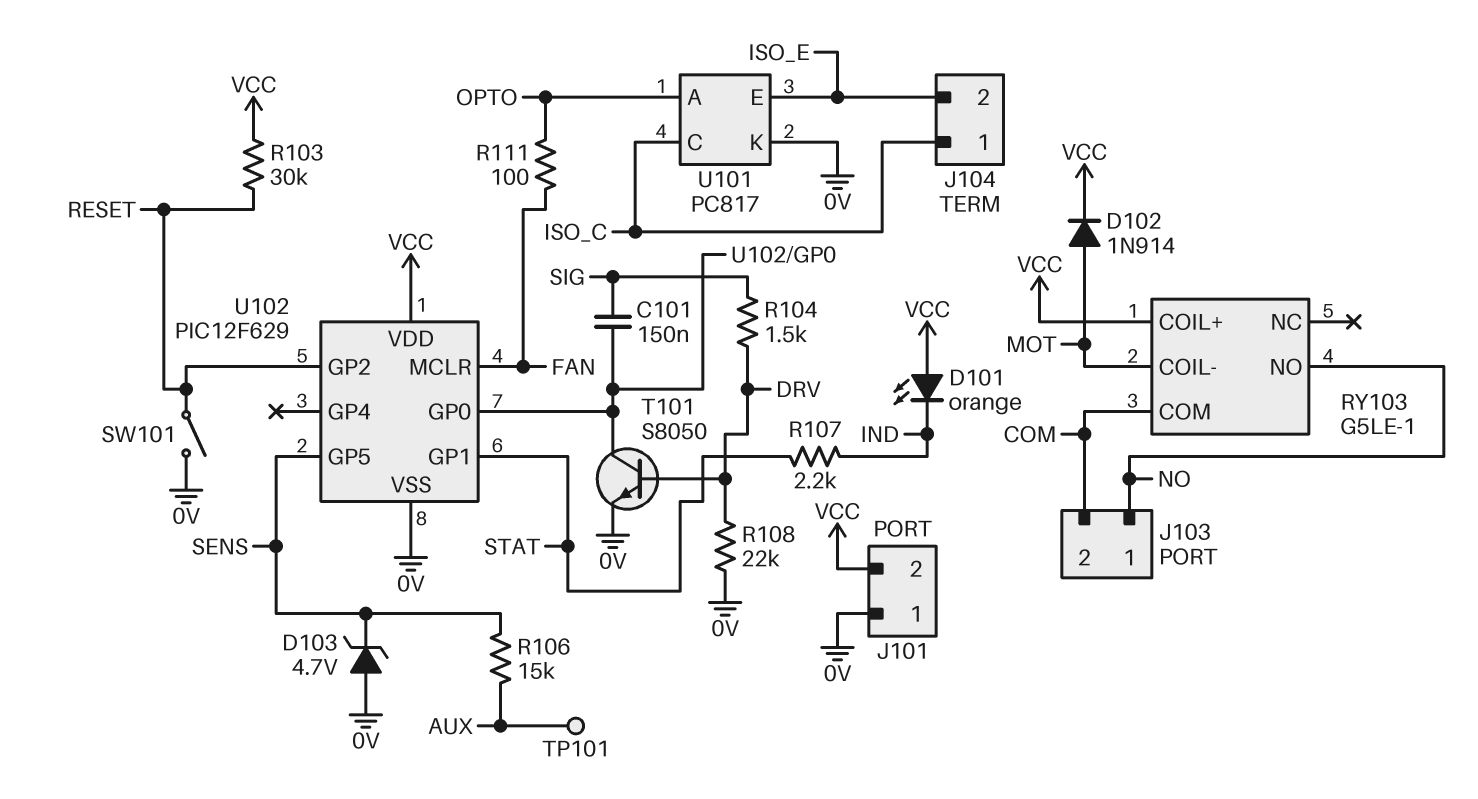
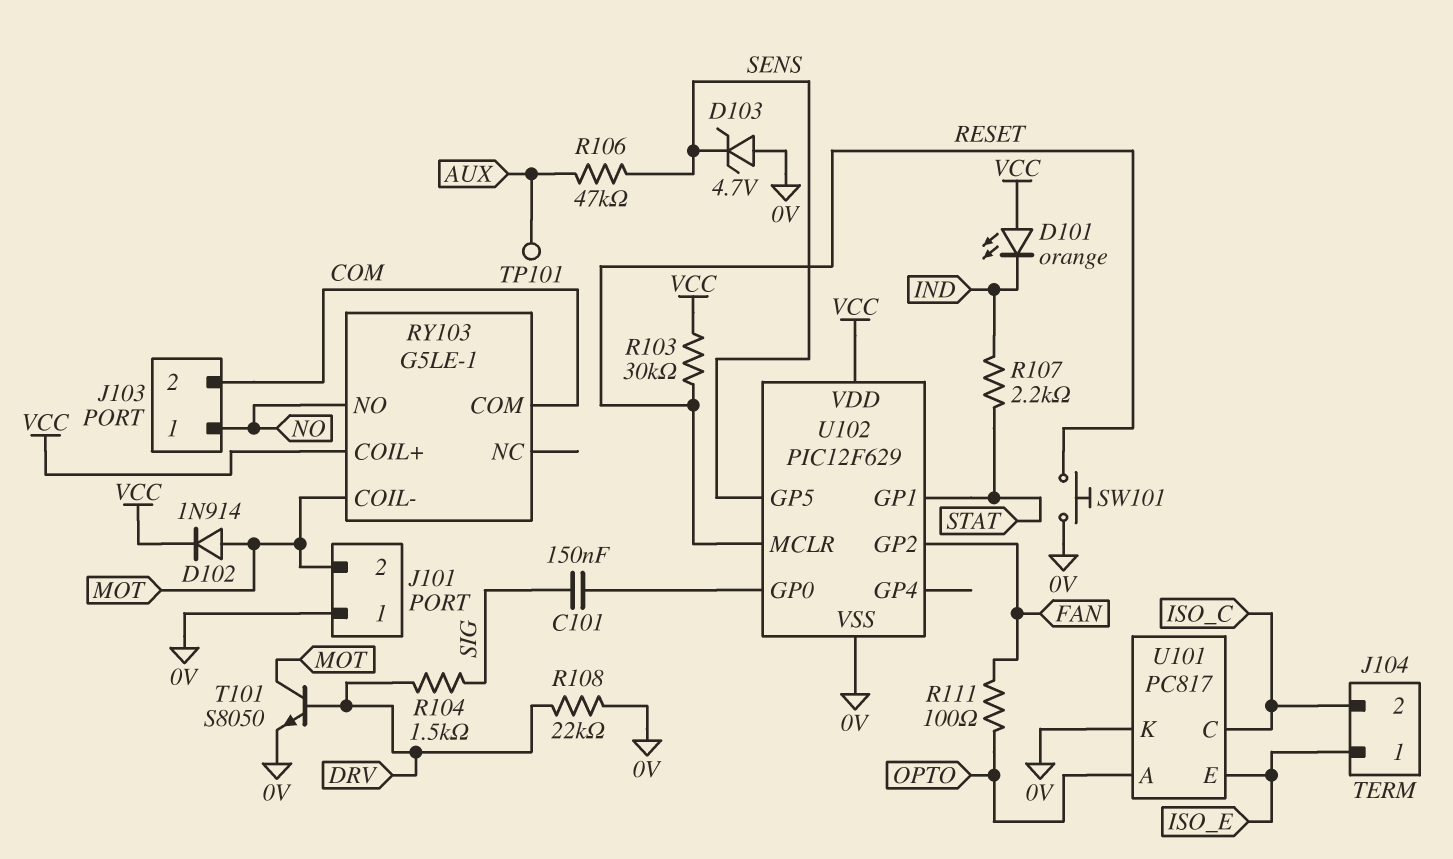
J101 pin 2: VCC -> MOT
J104 pin 1: ISO_C -> ISO_E
J104 pin 2: ISO_E -> ISO_C
R106: 15k (AUX, SENS) -> 47k (AUX, SENS)
SW101: switch (0V, RESET) -> button (0V, RESET)
T101: NPN S8050 (B DRV, C U102/GP0, E 0V) -> NPN S8050 (B DRV, C MOT, E 0V)
U102 pin GP2: RESET -> FAN
U102 pin MCLR: FAN -> RESET

